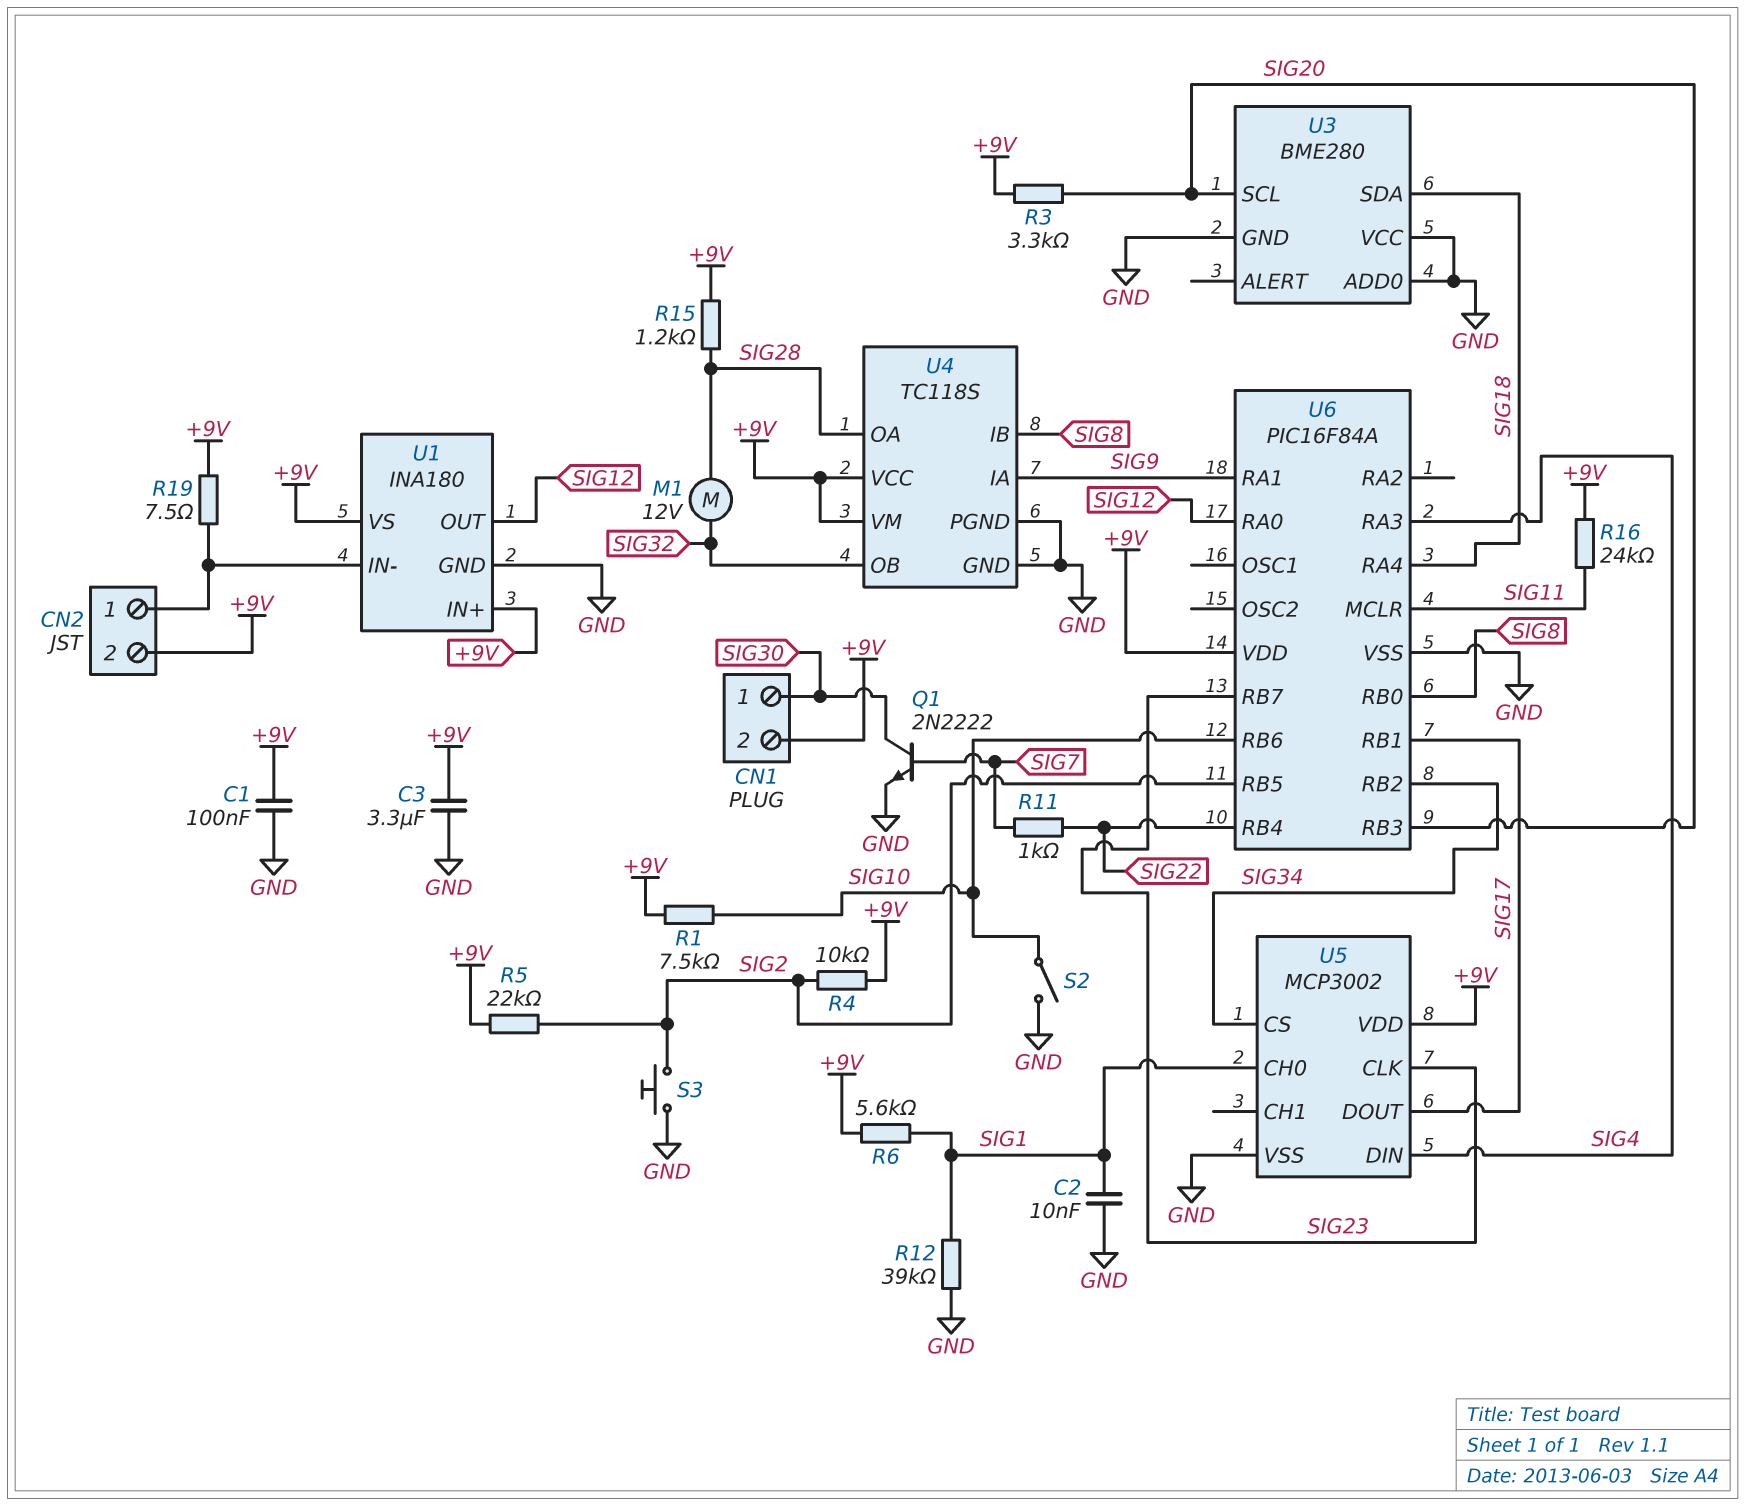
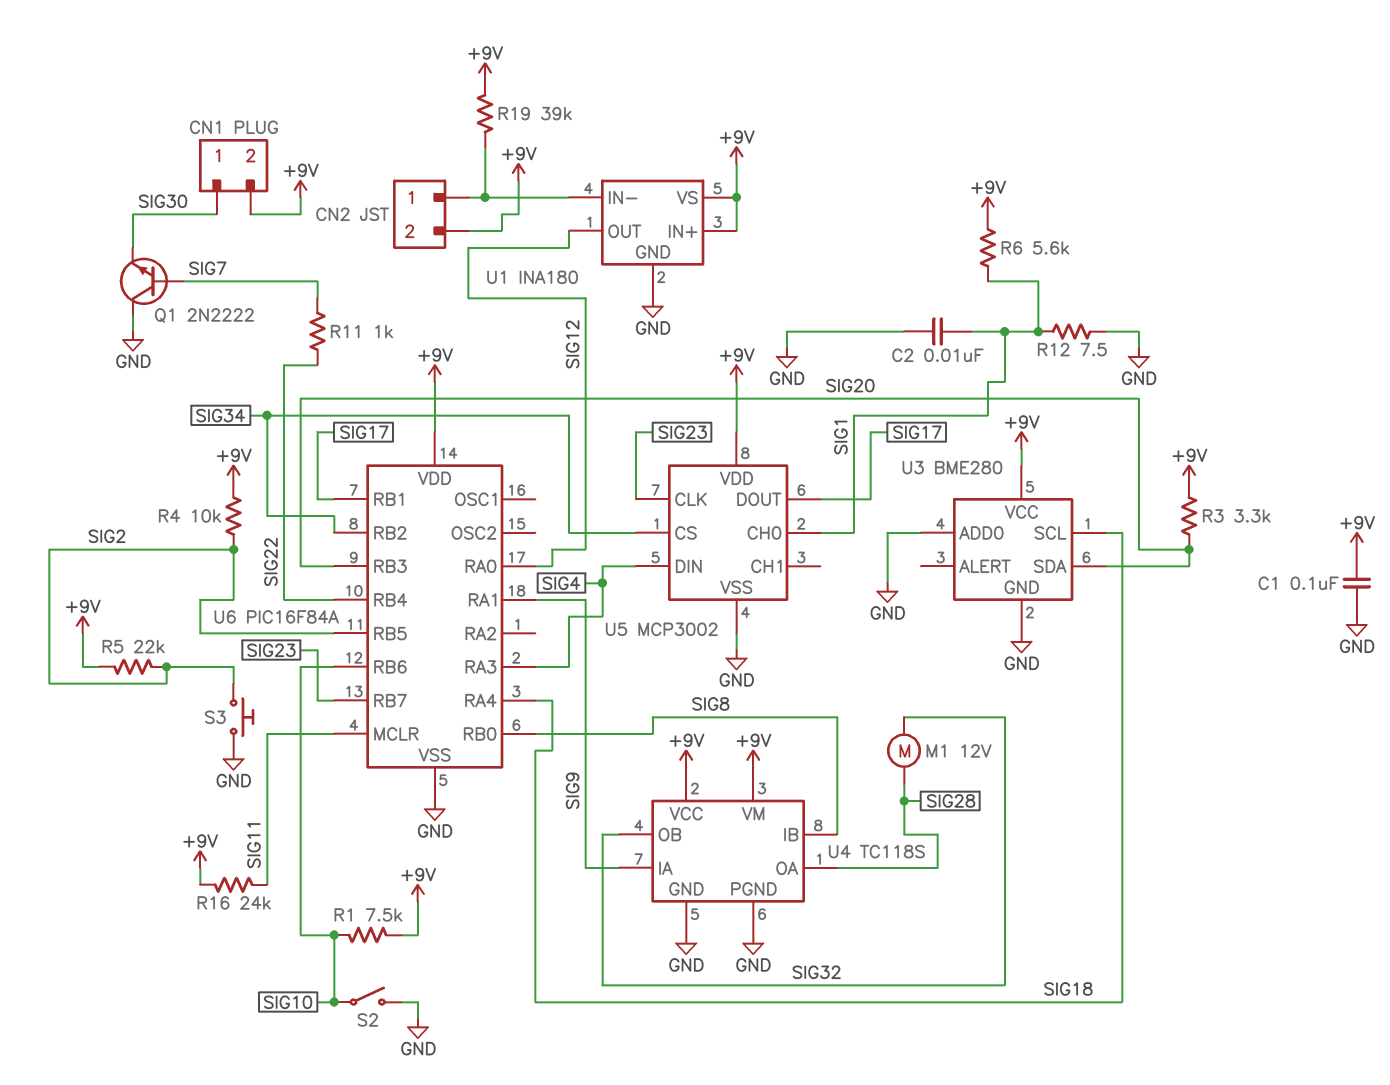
C3: 3.3uF (+9V, GND) -> none
Q1: NPN 2N2222 (B SIG7, C SIG30, E GND) -> NPN 2N2222 (B SIG7, C GND, E SIG30)
R12: 39k (GND, SIG1) -> 7.5 (GND, SIG1)
R15: 1.2k (+9V, SIG28) -> none
R19: 7.5 (+9V, CN2/1) -> 39k (+9V, CN2/1)
U3 pin SCL: SIG20 -> SIG18
U3 pin SDA: SIG18 -> SIG20
U3 pin VCC: GND -> +9V

